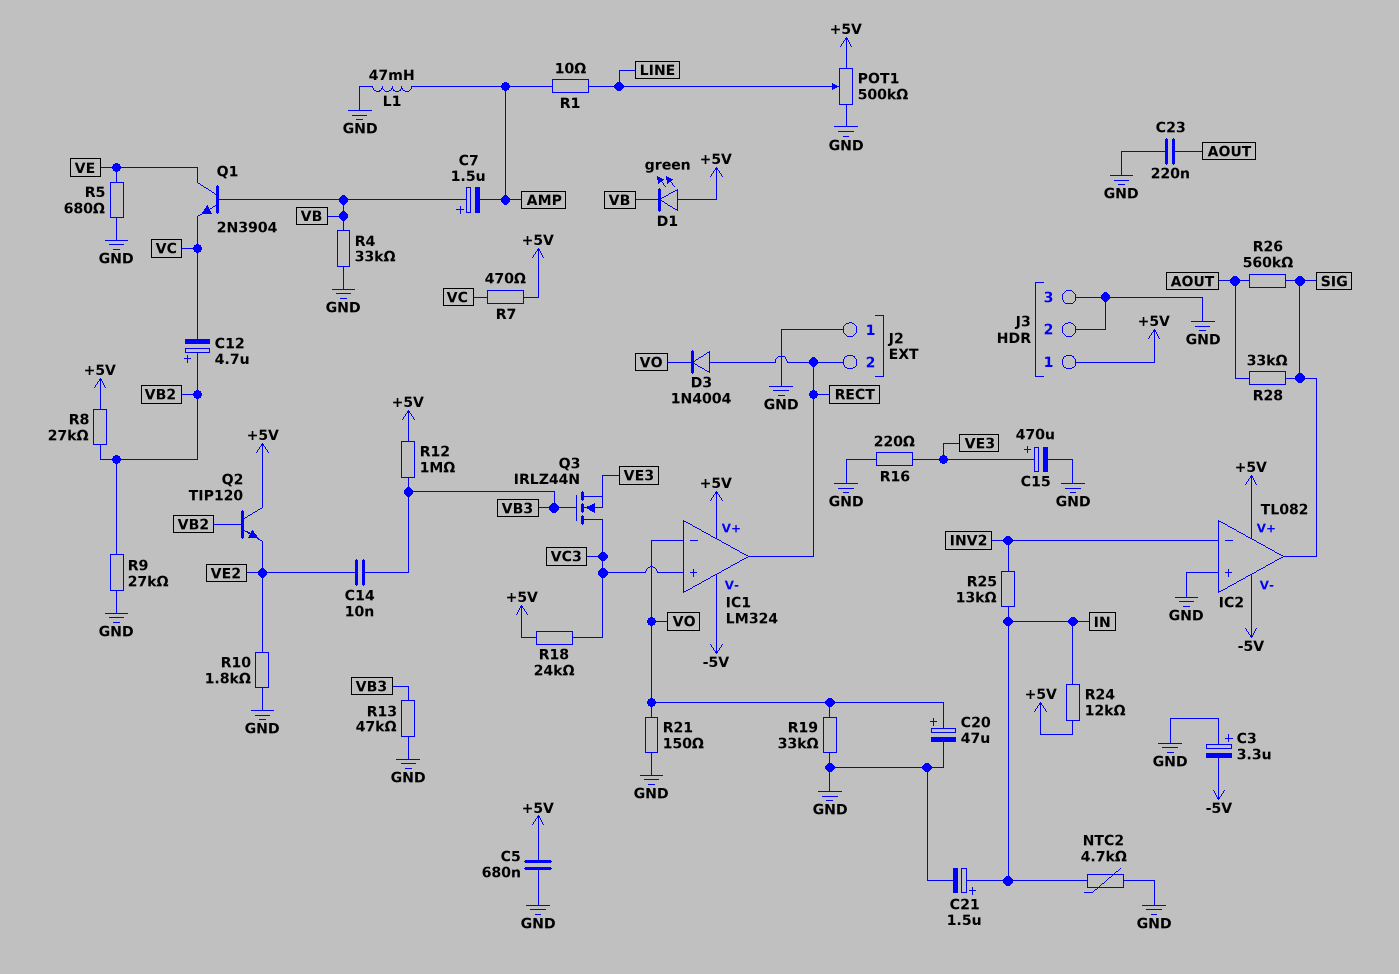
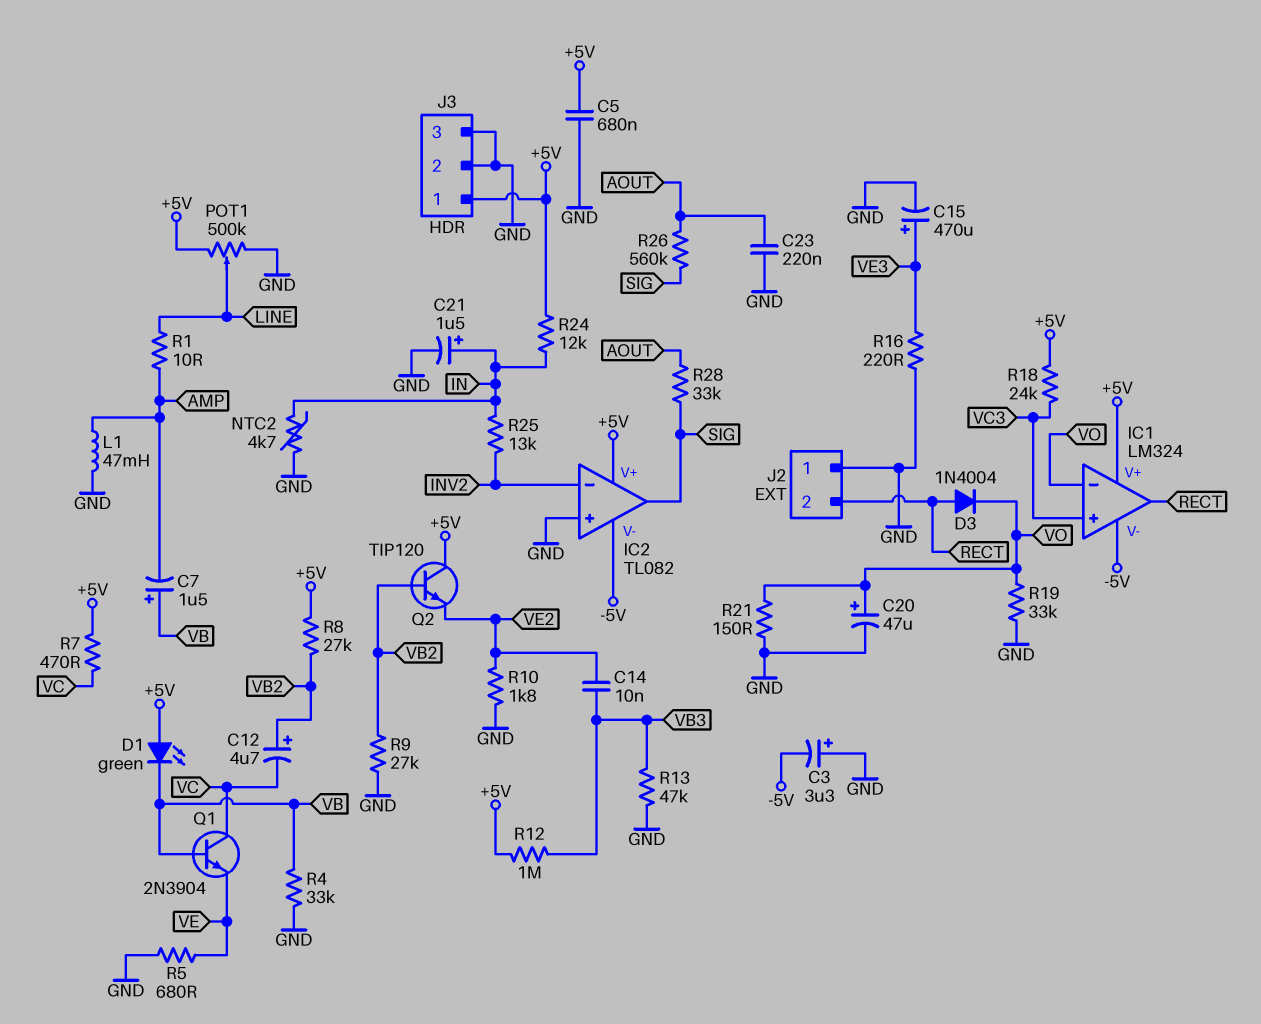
Q1: NPN 2N3904 (B VB, C VE, E VC) -> NPN 2N3904 (B VB, C VC, E VE)
Q3: NMOS IRLZ44N (G VB3, D VC3, S VE3) -> none

